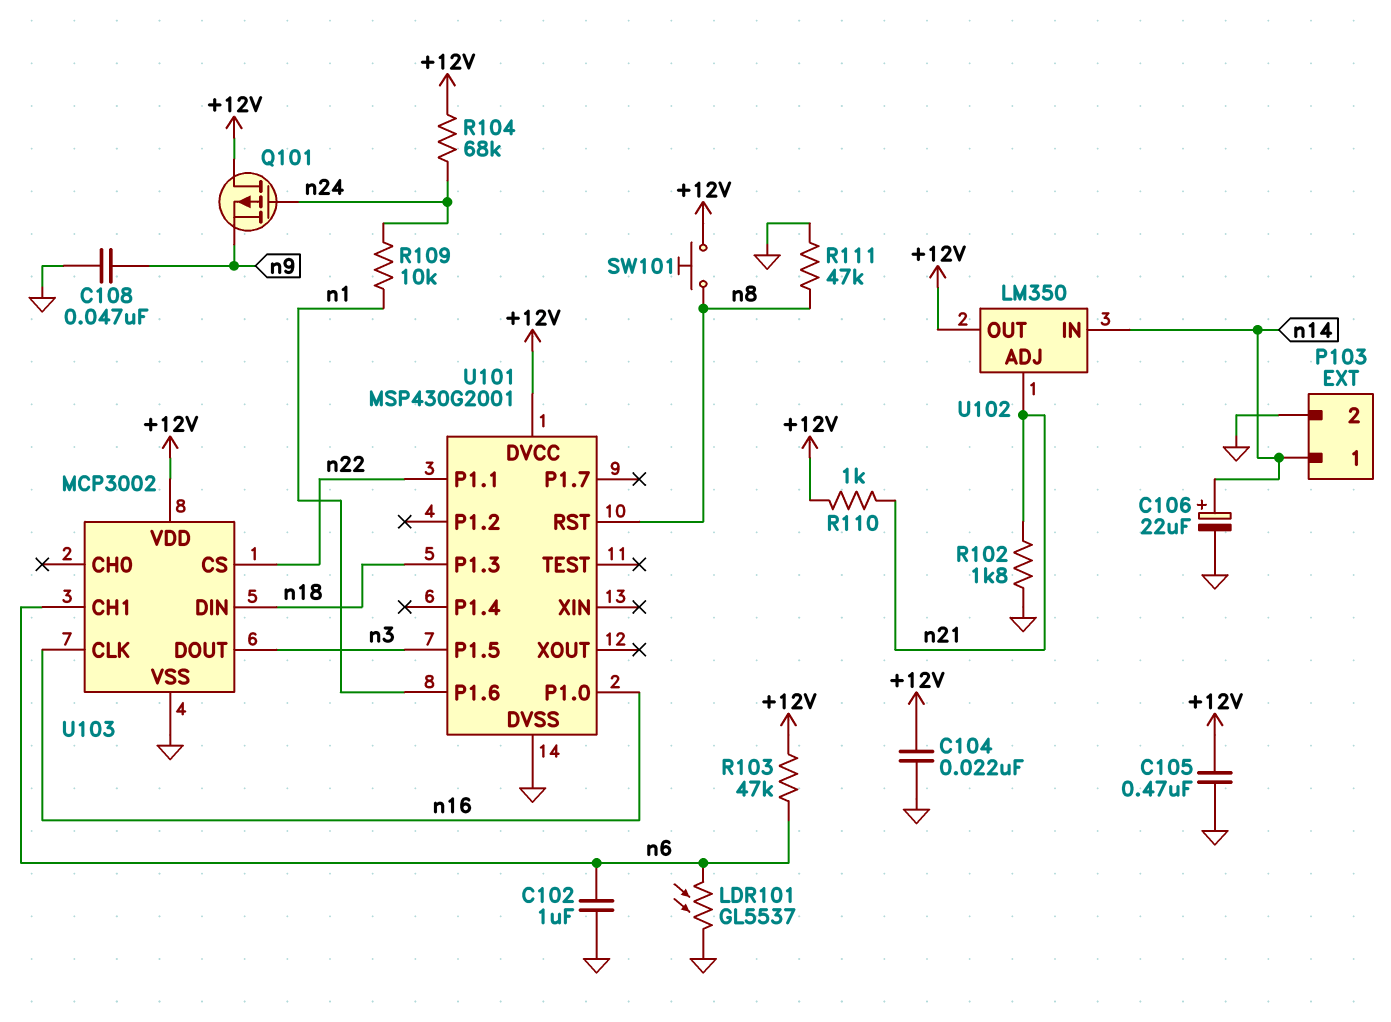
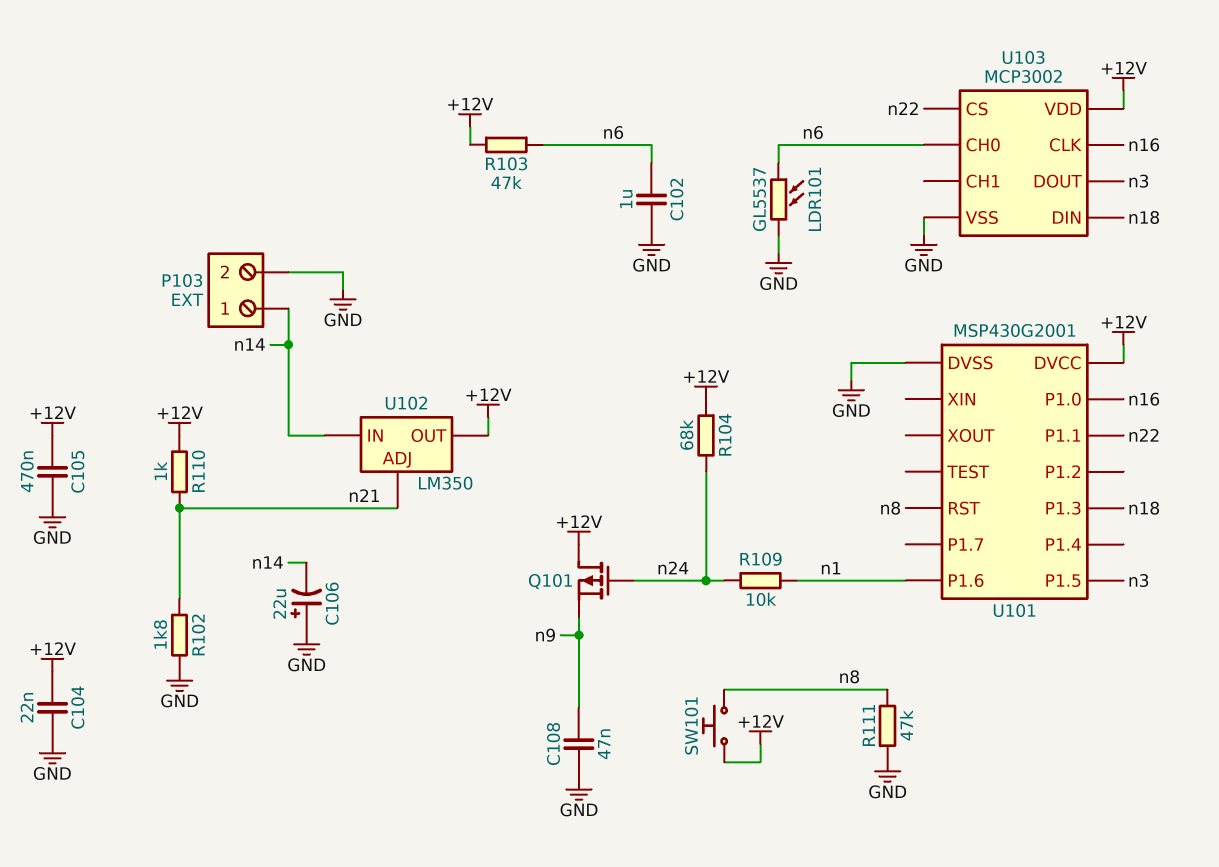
C106: 22uF (plus n14, minus GND) -> 22uF (plus GND, minus n14)
U103 pin CH0: none -> n6
U103 pin CH1: n6 -> none

